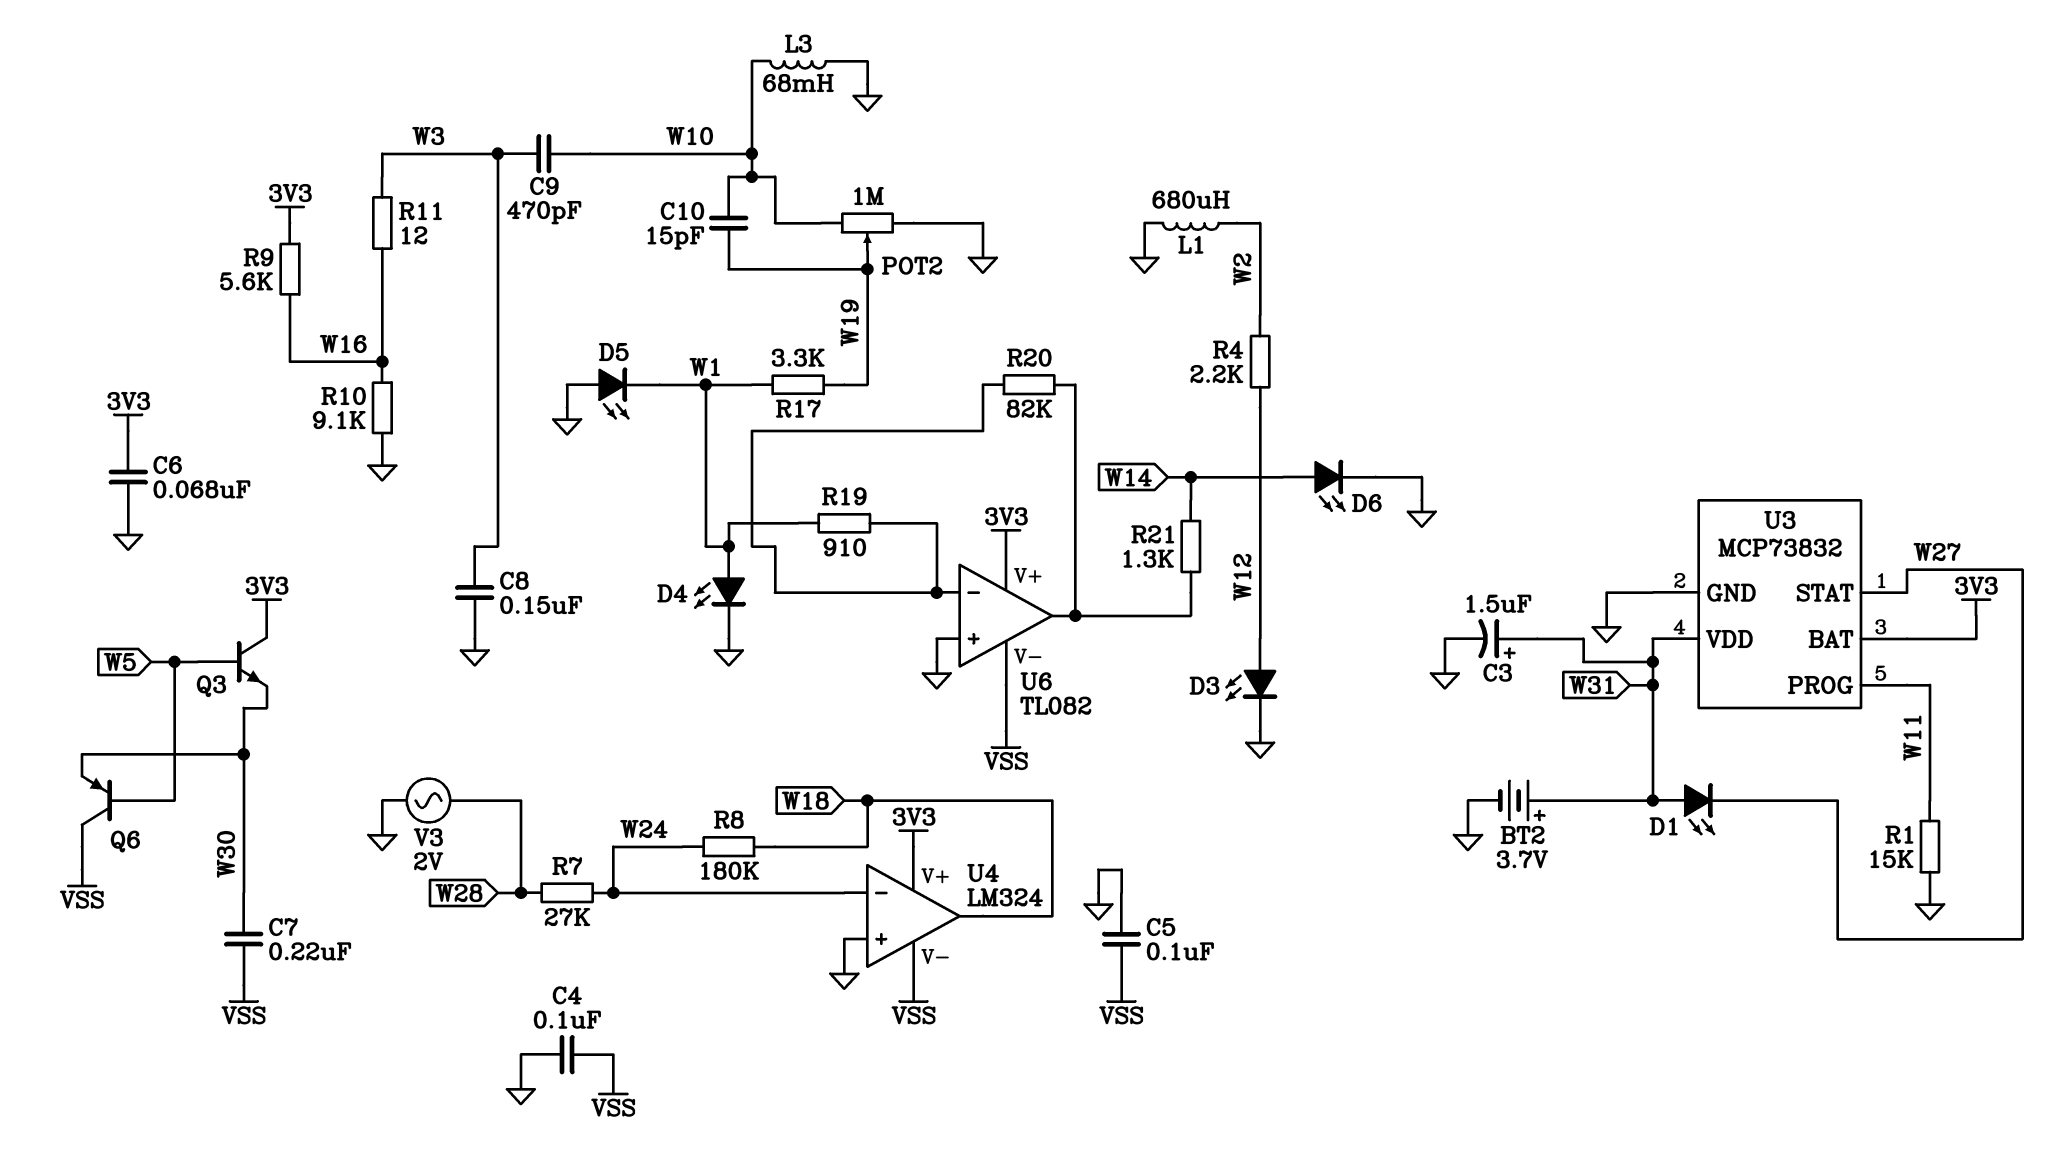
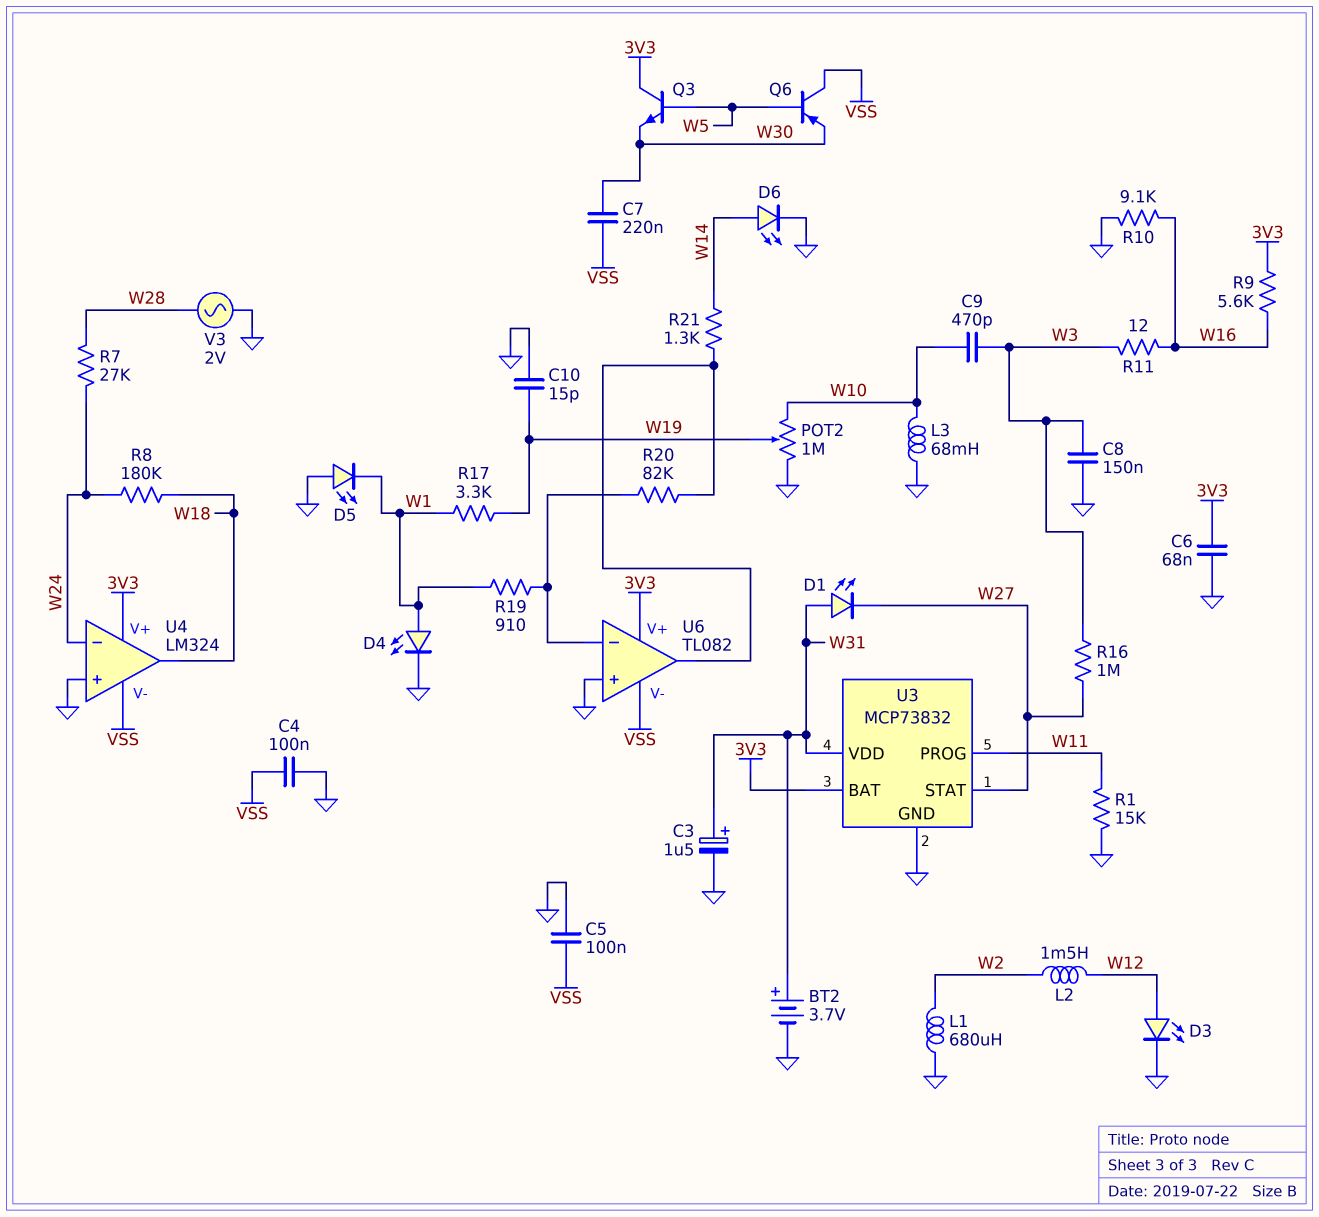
C10: 15pF (W10, W19) -> 15pF (GND, W19)
L2: none -> 1.5mH (W2, W12)
R4: 2.2k (W2, W12) -> none
R16: none -> 1M (W3, W27)

